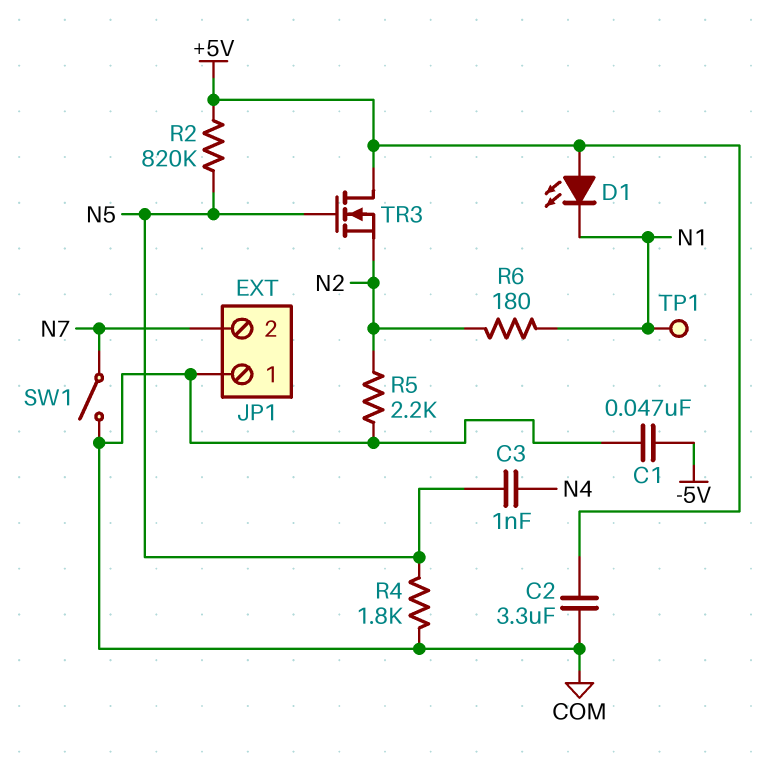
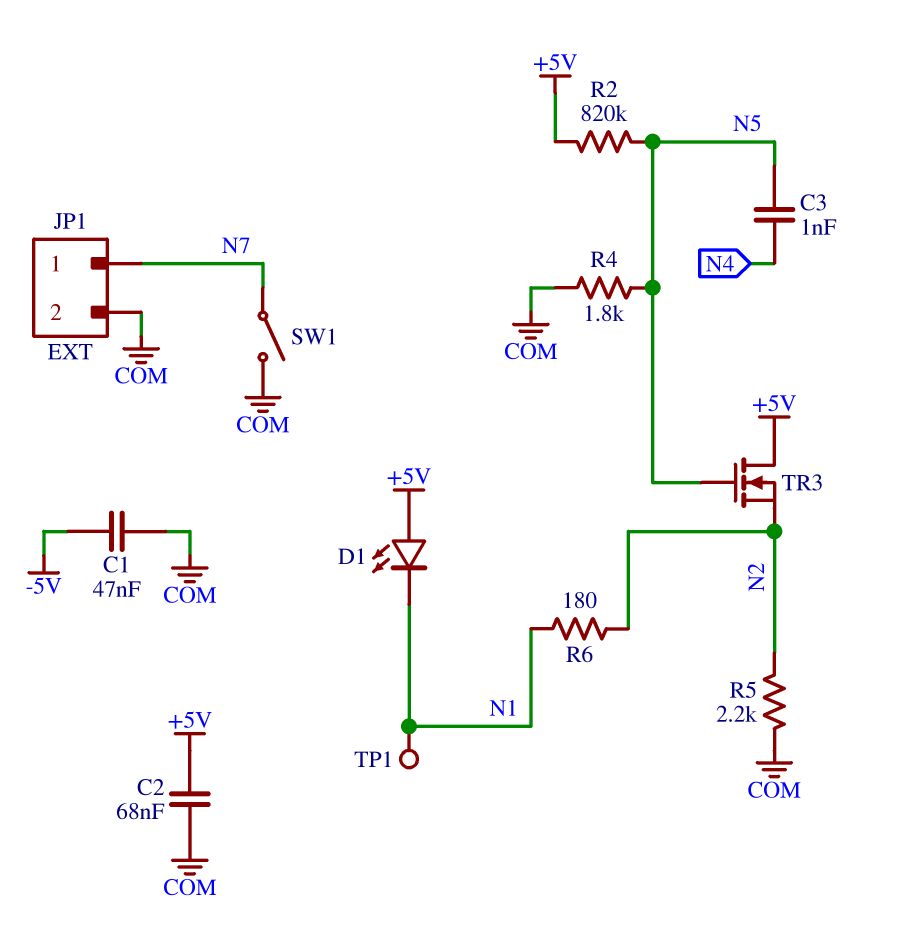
C2: 3.3uF (+5V, COM) -> 68nF (+5V, COM)
JP1 pin 1: COM -> N7
JP1 pin 2: N7 -> COM

